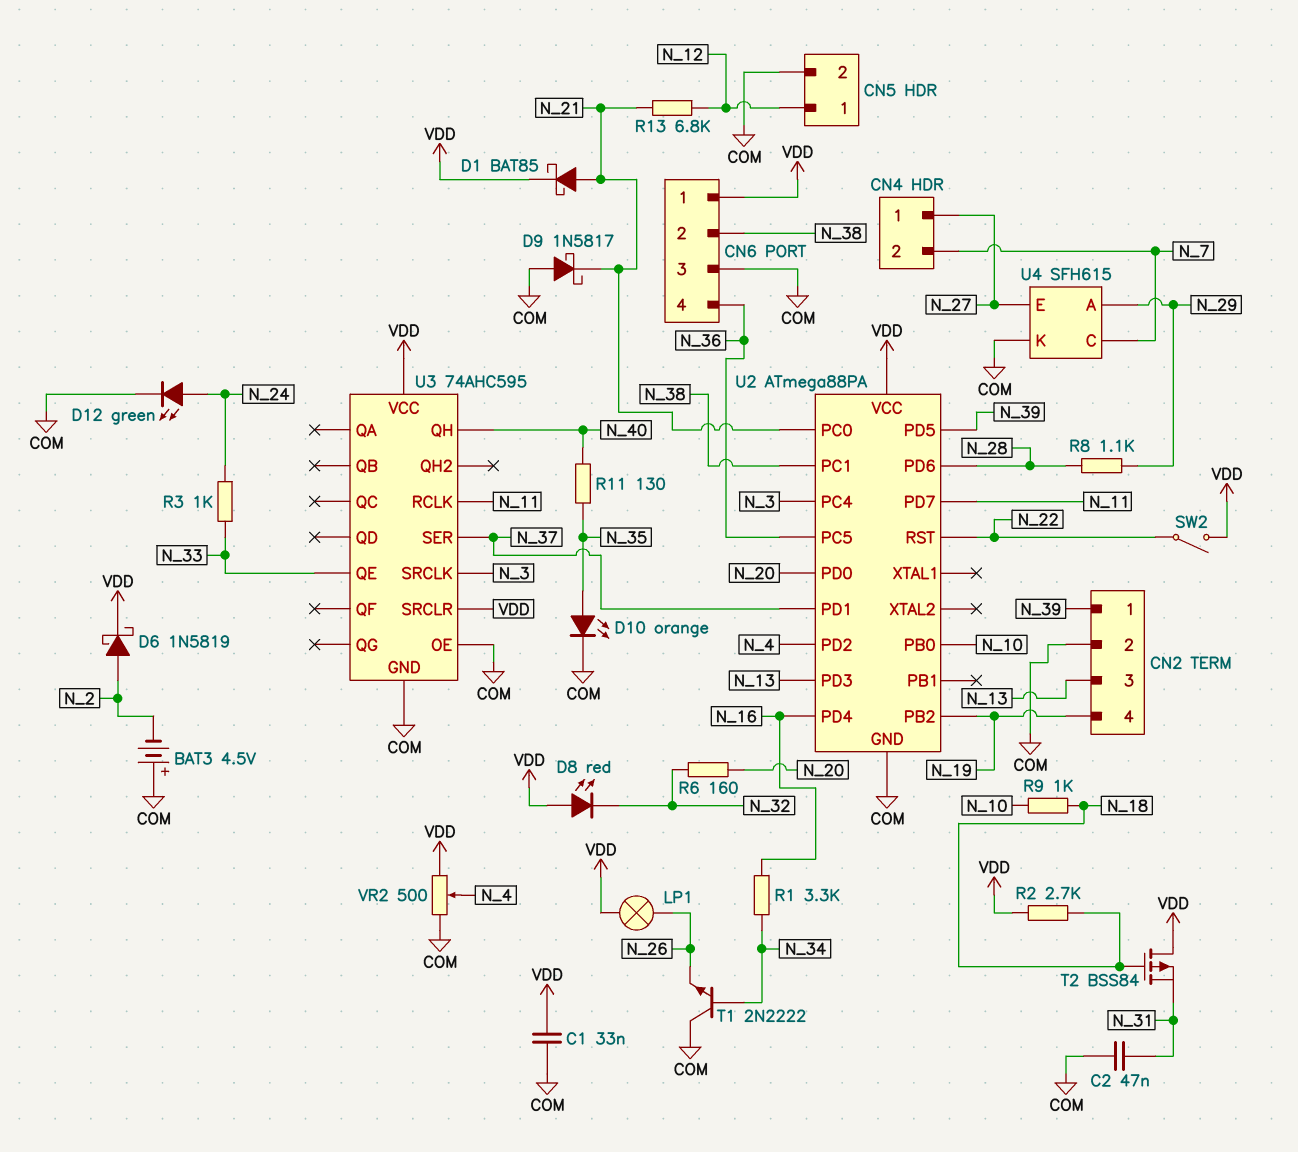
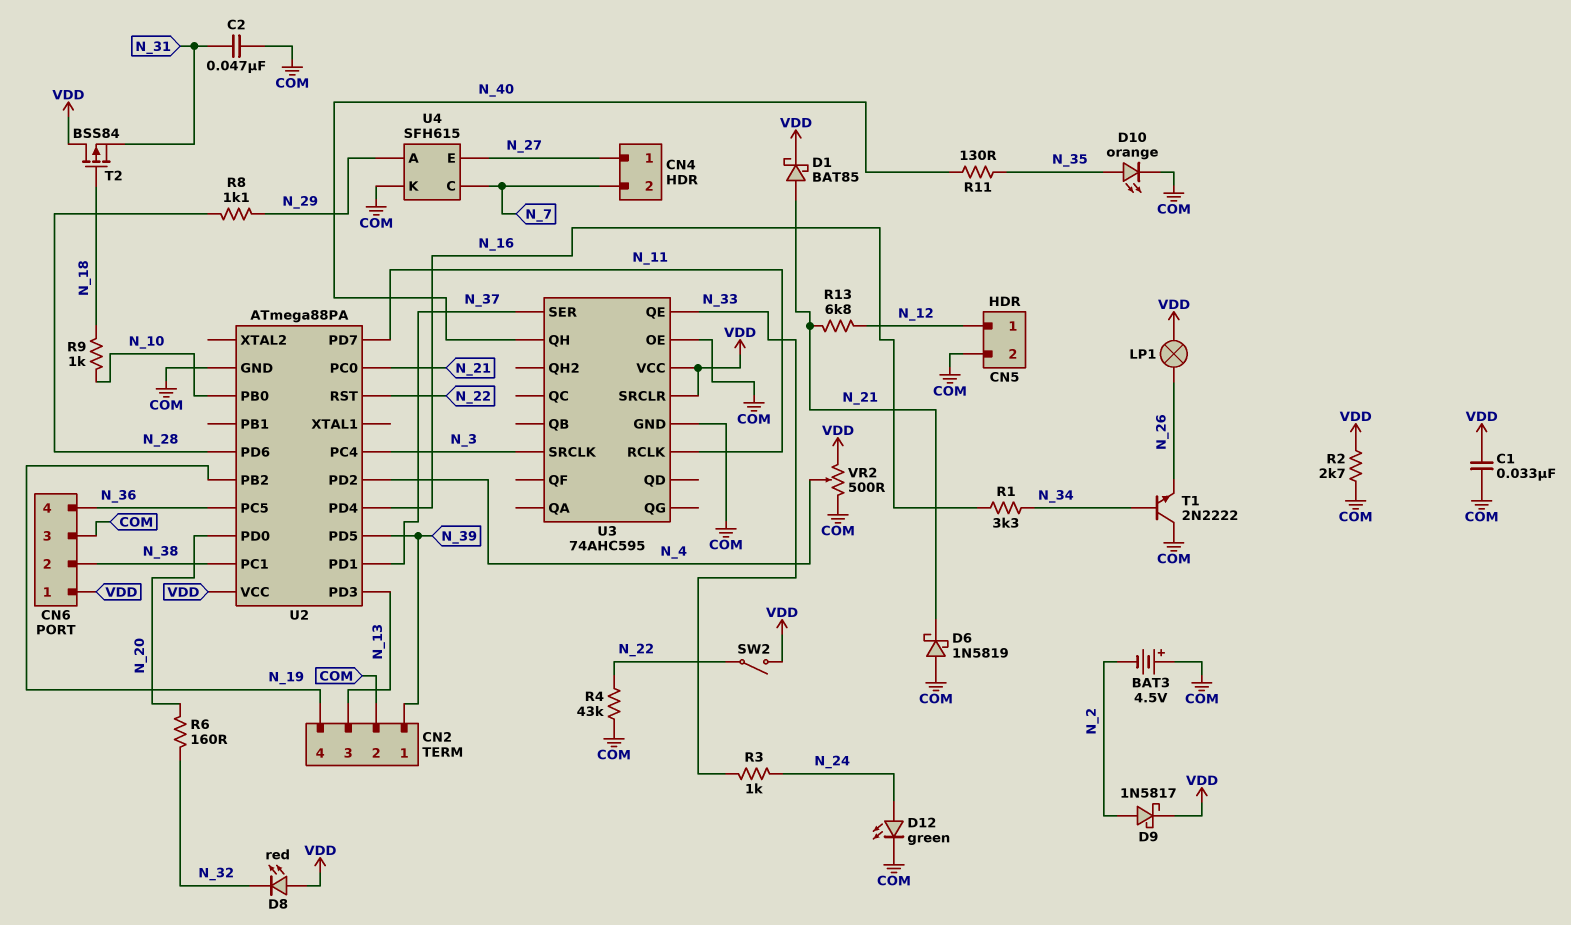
D6: schottky 1N5819 (A N_2, K VDD) -> schottky 1N5819 (A COM, K N_21)
D9: schottky 1N5817 (A COM, K N_21) -> schottky 1N5817 (A N_2, K VDD)
R2: 2.7k (N_18, VDD) -> 2.7k (COM, VDD)
R4: none -> 43k (COM, N_22)

